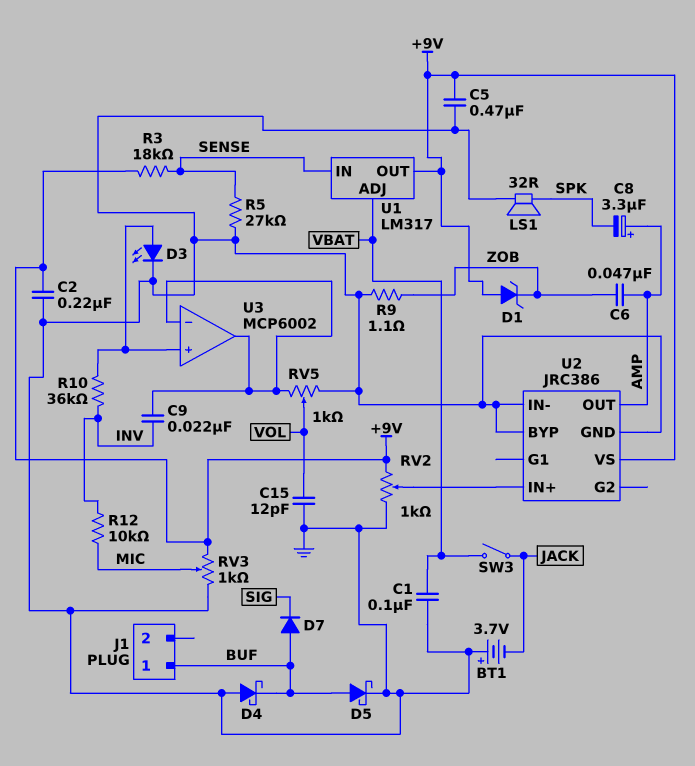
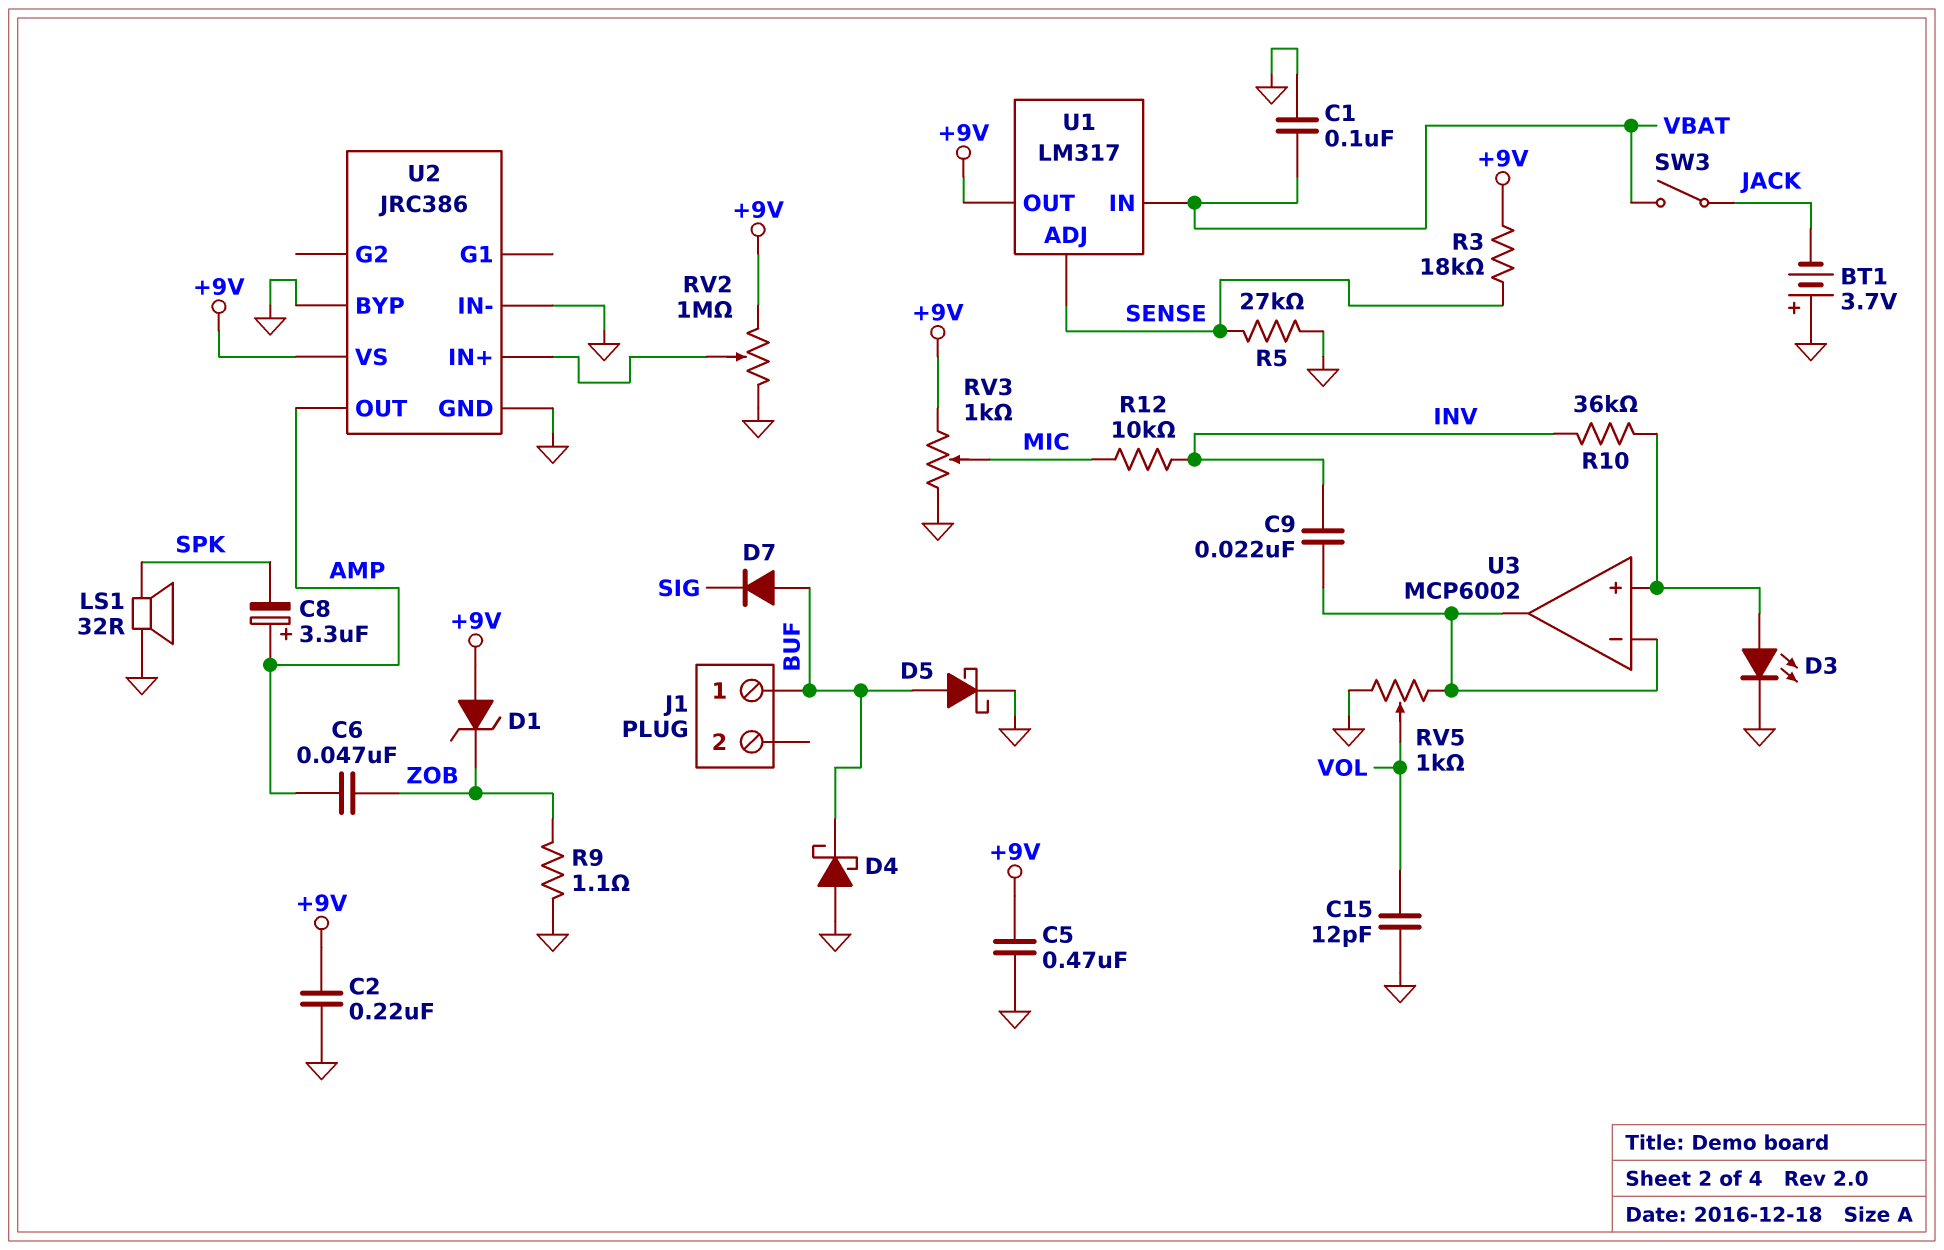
RV2: 1k (+9V, GND, wiper U2/IN+) -> 1M (+9V, GND, wiper U2/IN+)
U1 pin ADJ: VBAT -> SENSE
U1 pin IN: SENSE -> VBAT

